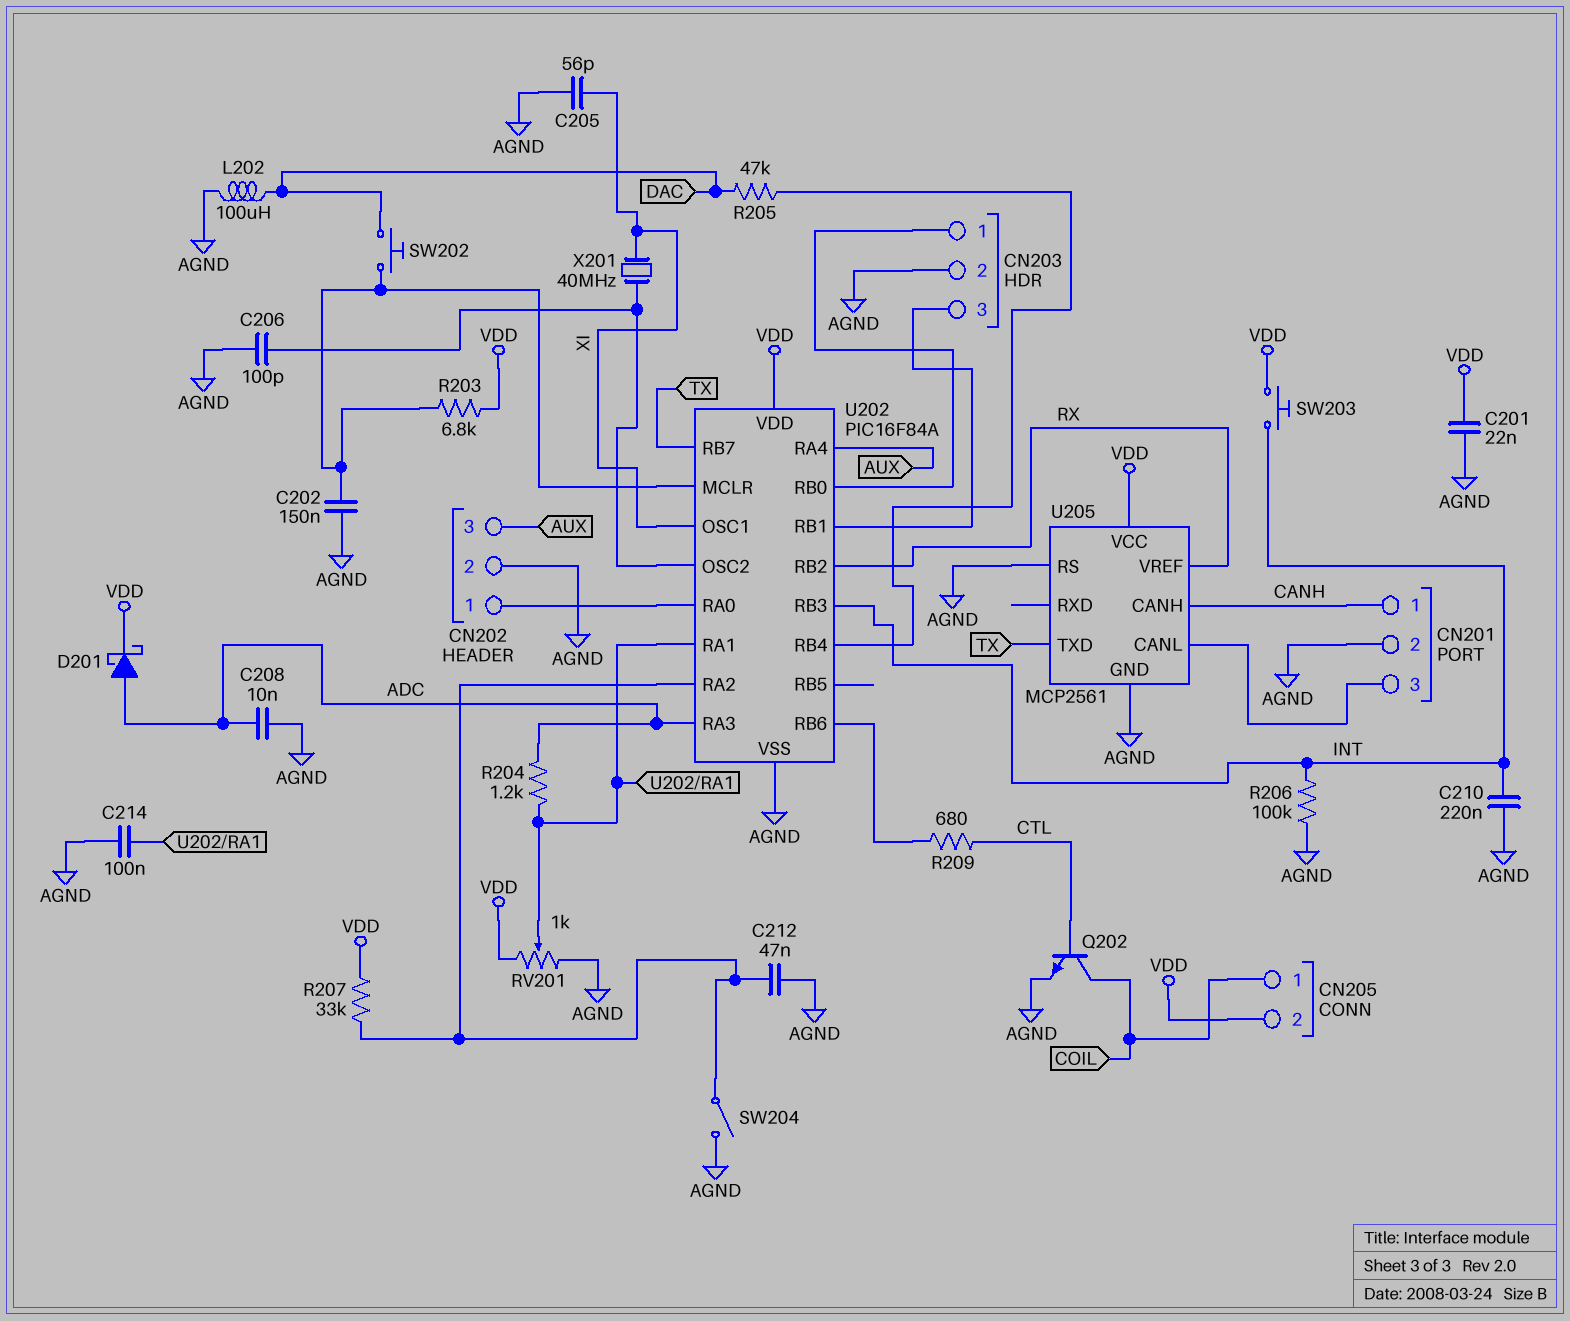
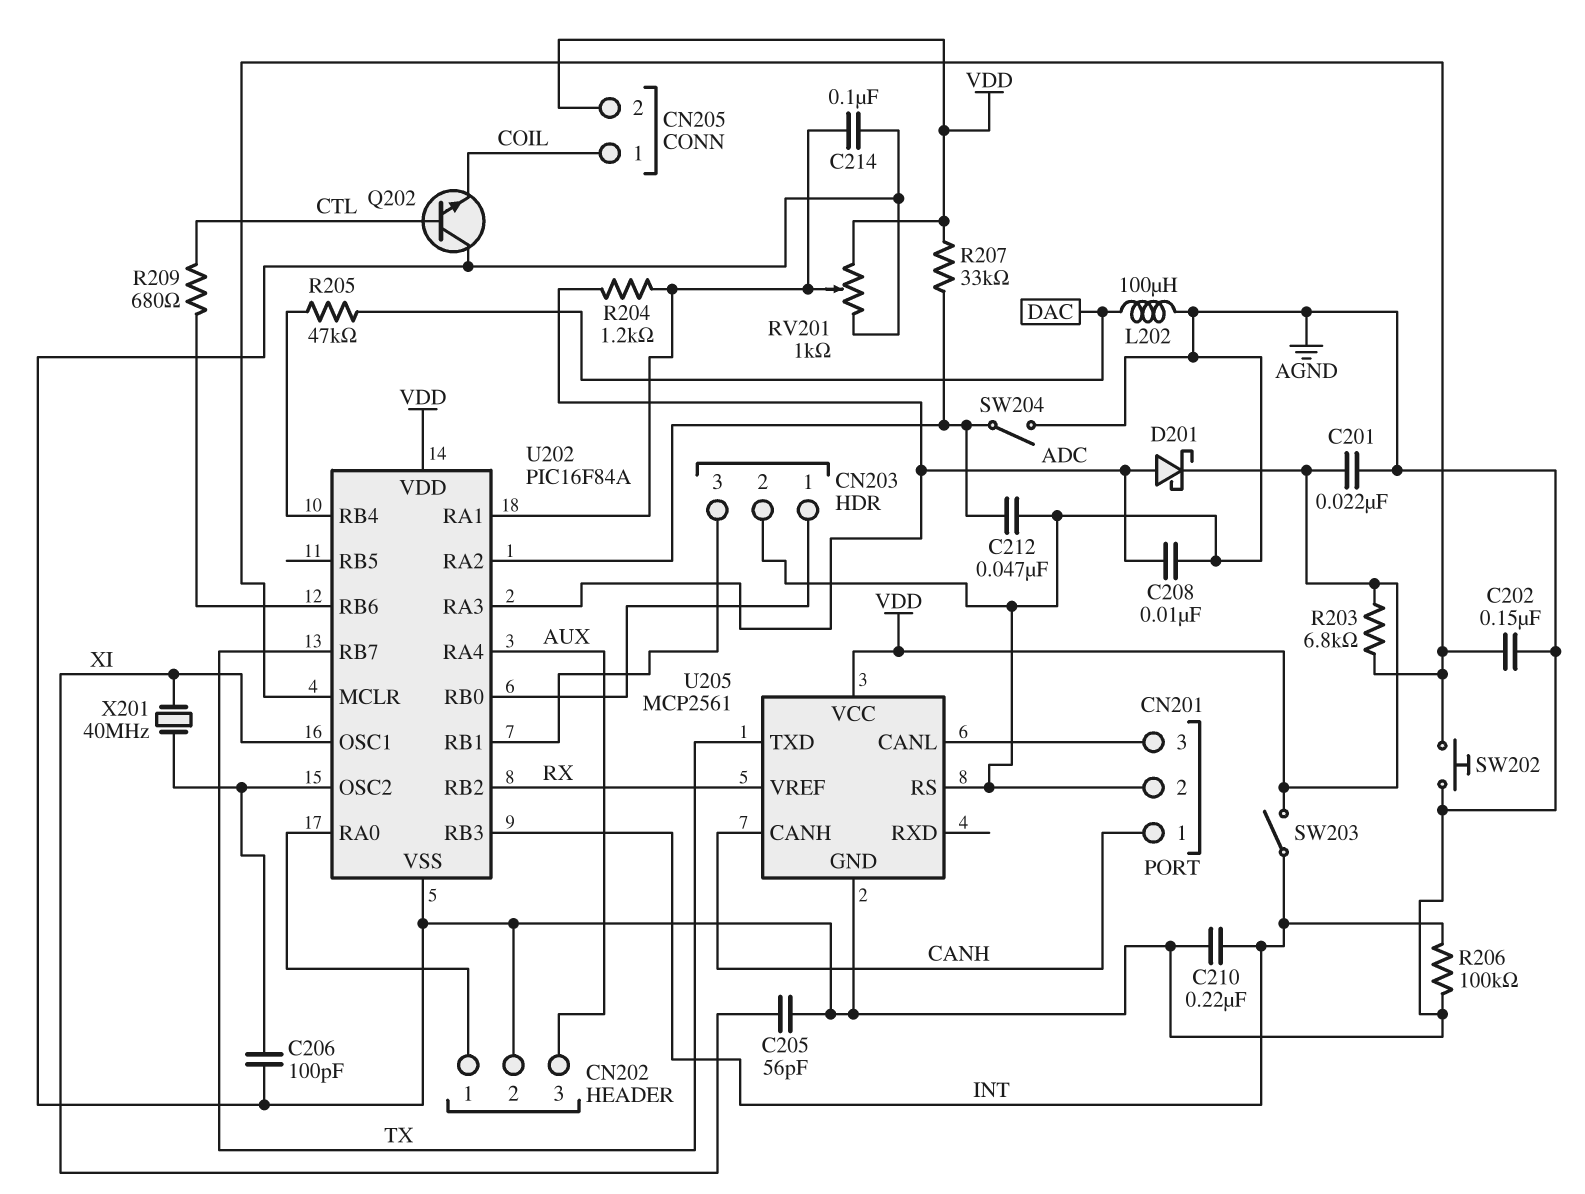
Q202: NPN (B CTL, C COIL, E AGND) -> NPN (B CTL, C AGND, E COIL)
SW202: button (DAC, U202/MCLR) -> button (AGND, U202/MCLR)
SW203: button (INT, VDD) -> switch (INT, VDD)

